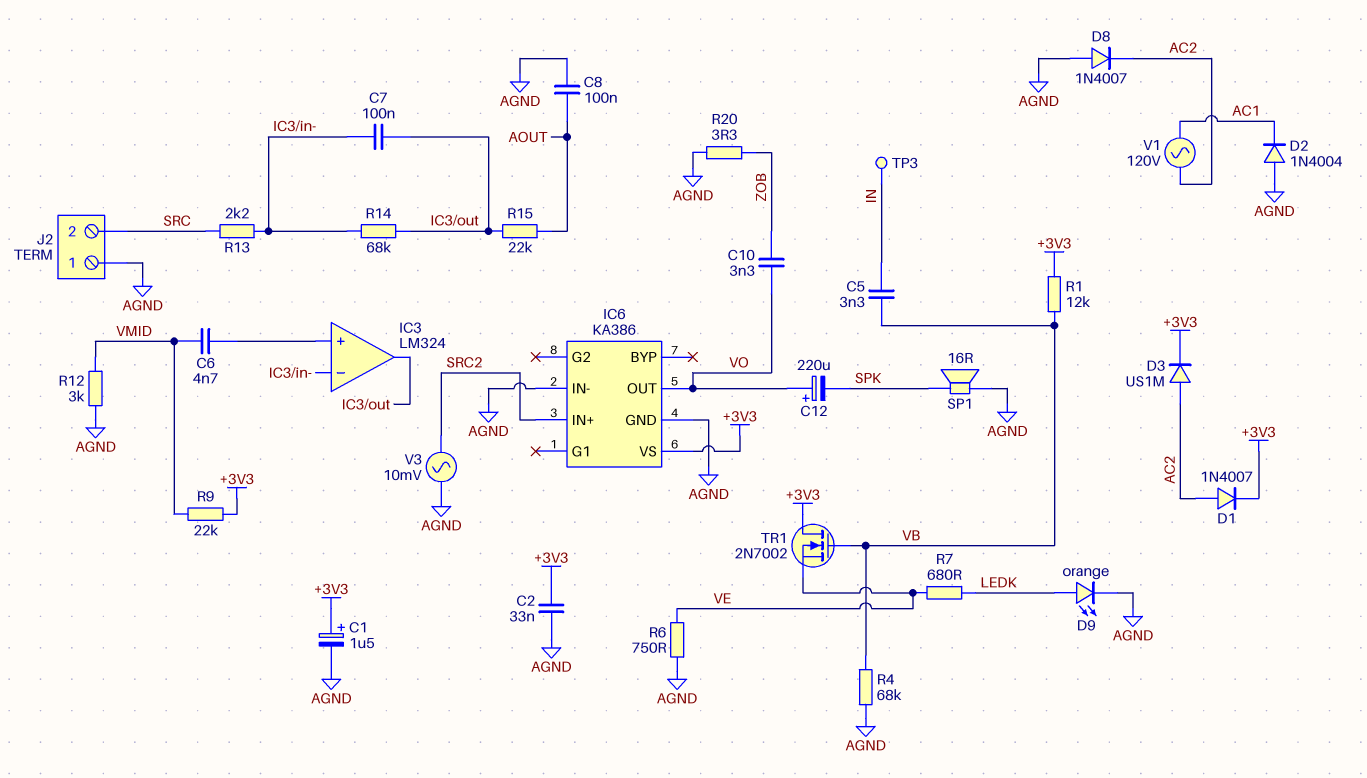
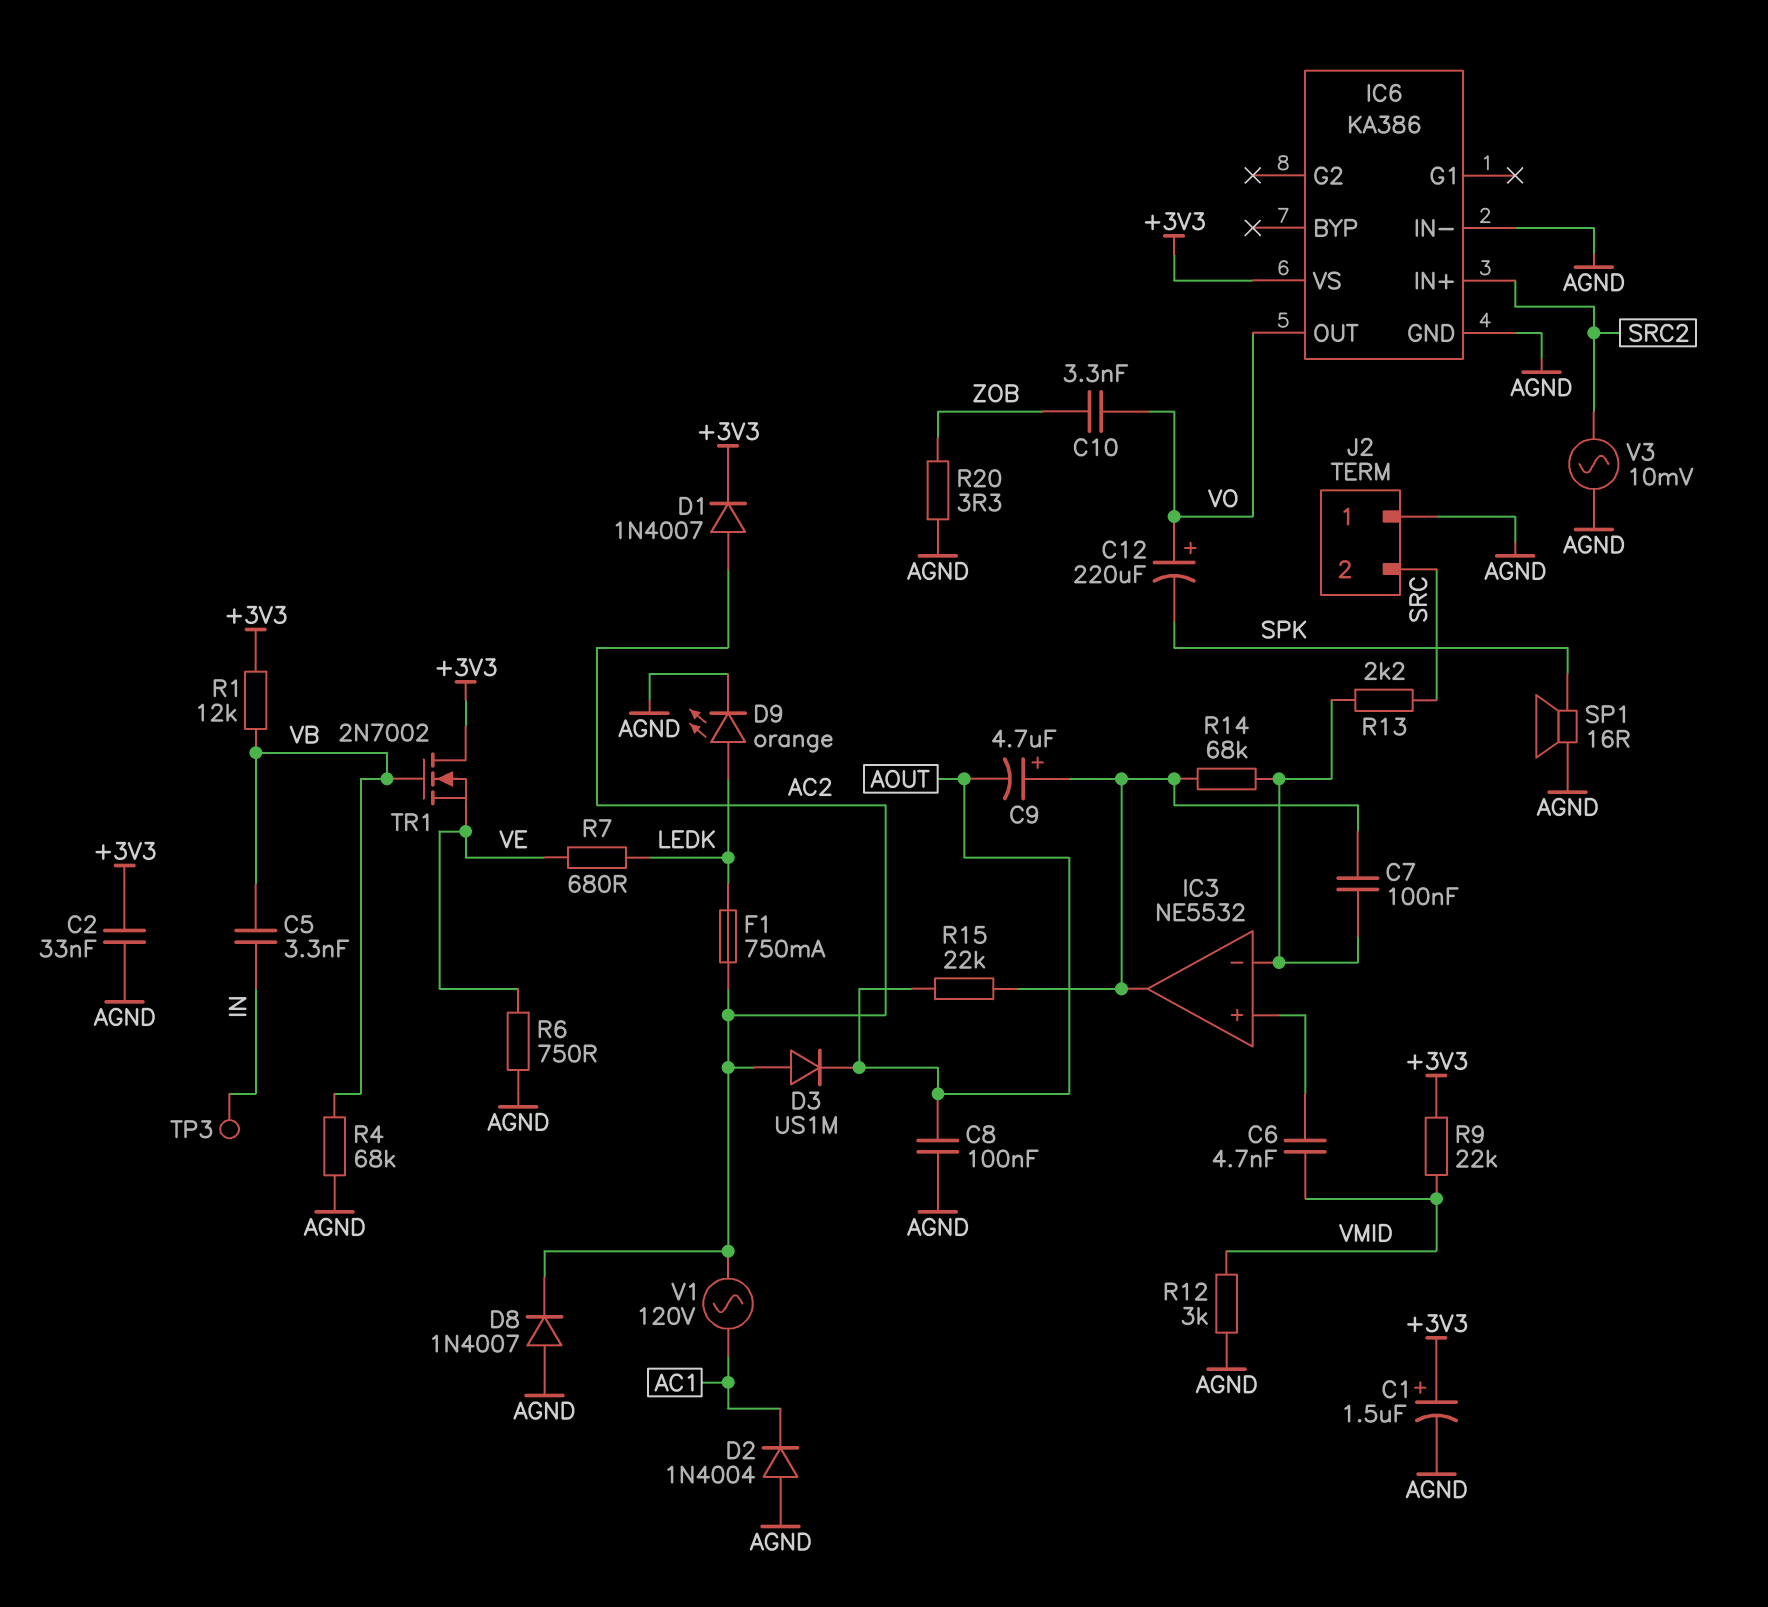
C9: none -> 4.7uF (plus IC3/out, minus AOUT)
D3: diode US1M (A AC2, K +3V3) -> diode US1M (A AC2, K AOUT)
F1: none -> 750mA (AC2, LEDK)
IC3: LM324 -> NE5532

